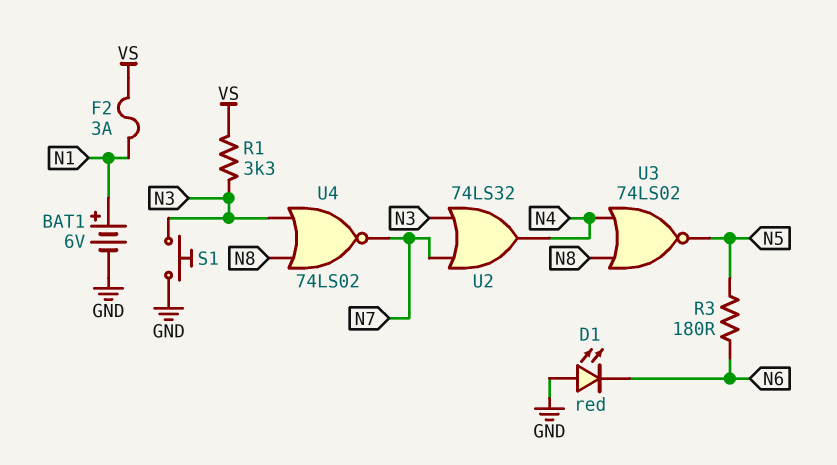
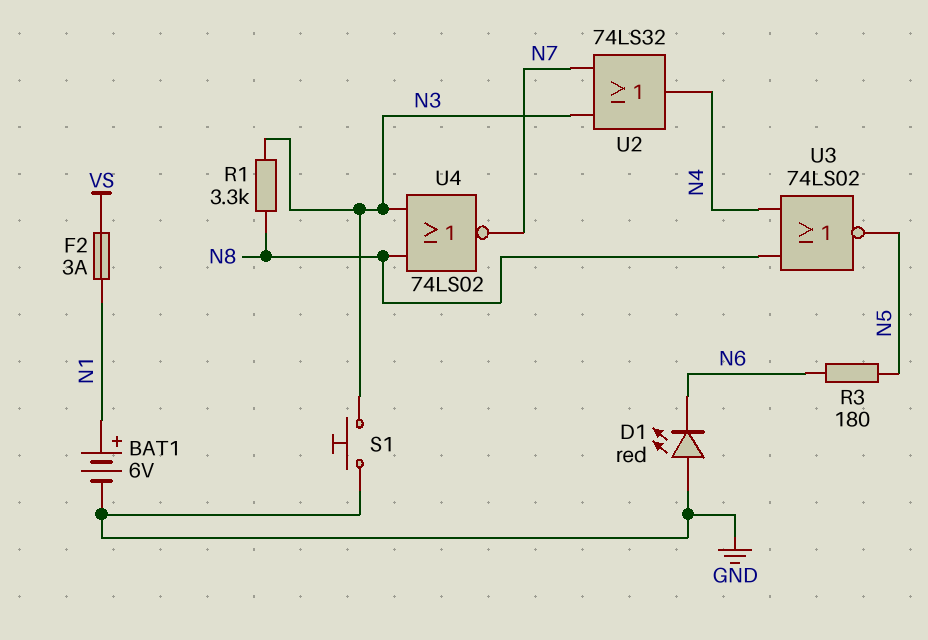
R1: 3.3k (N3, VS) -> 3.3k (N3, N8)

